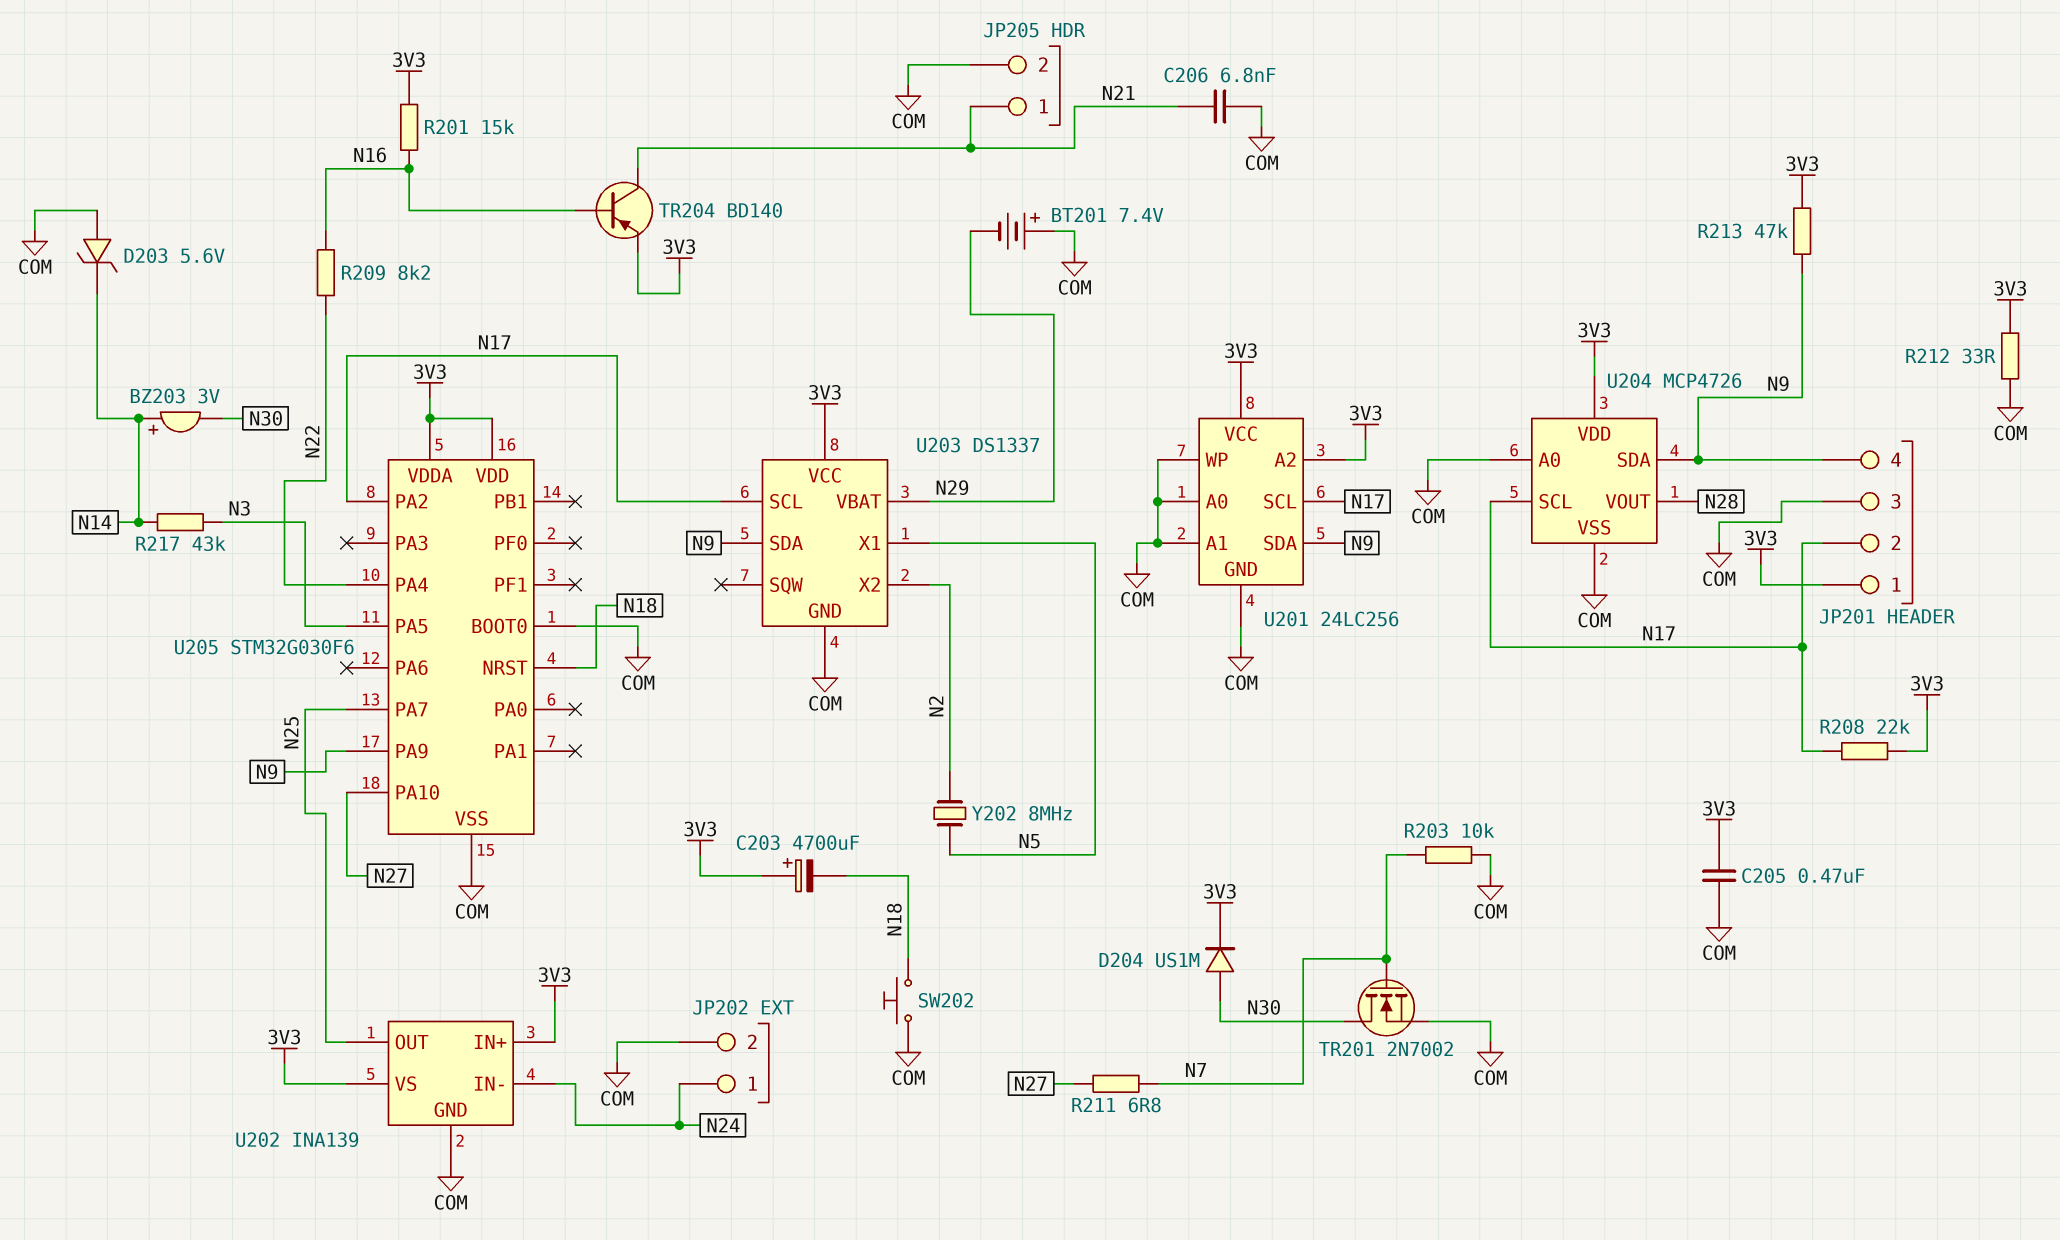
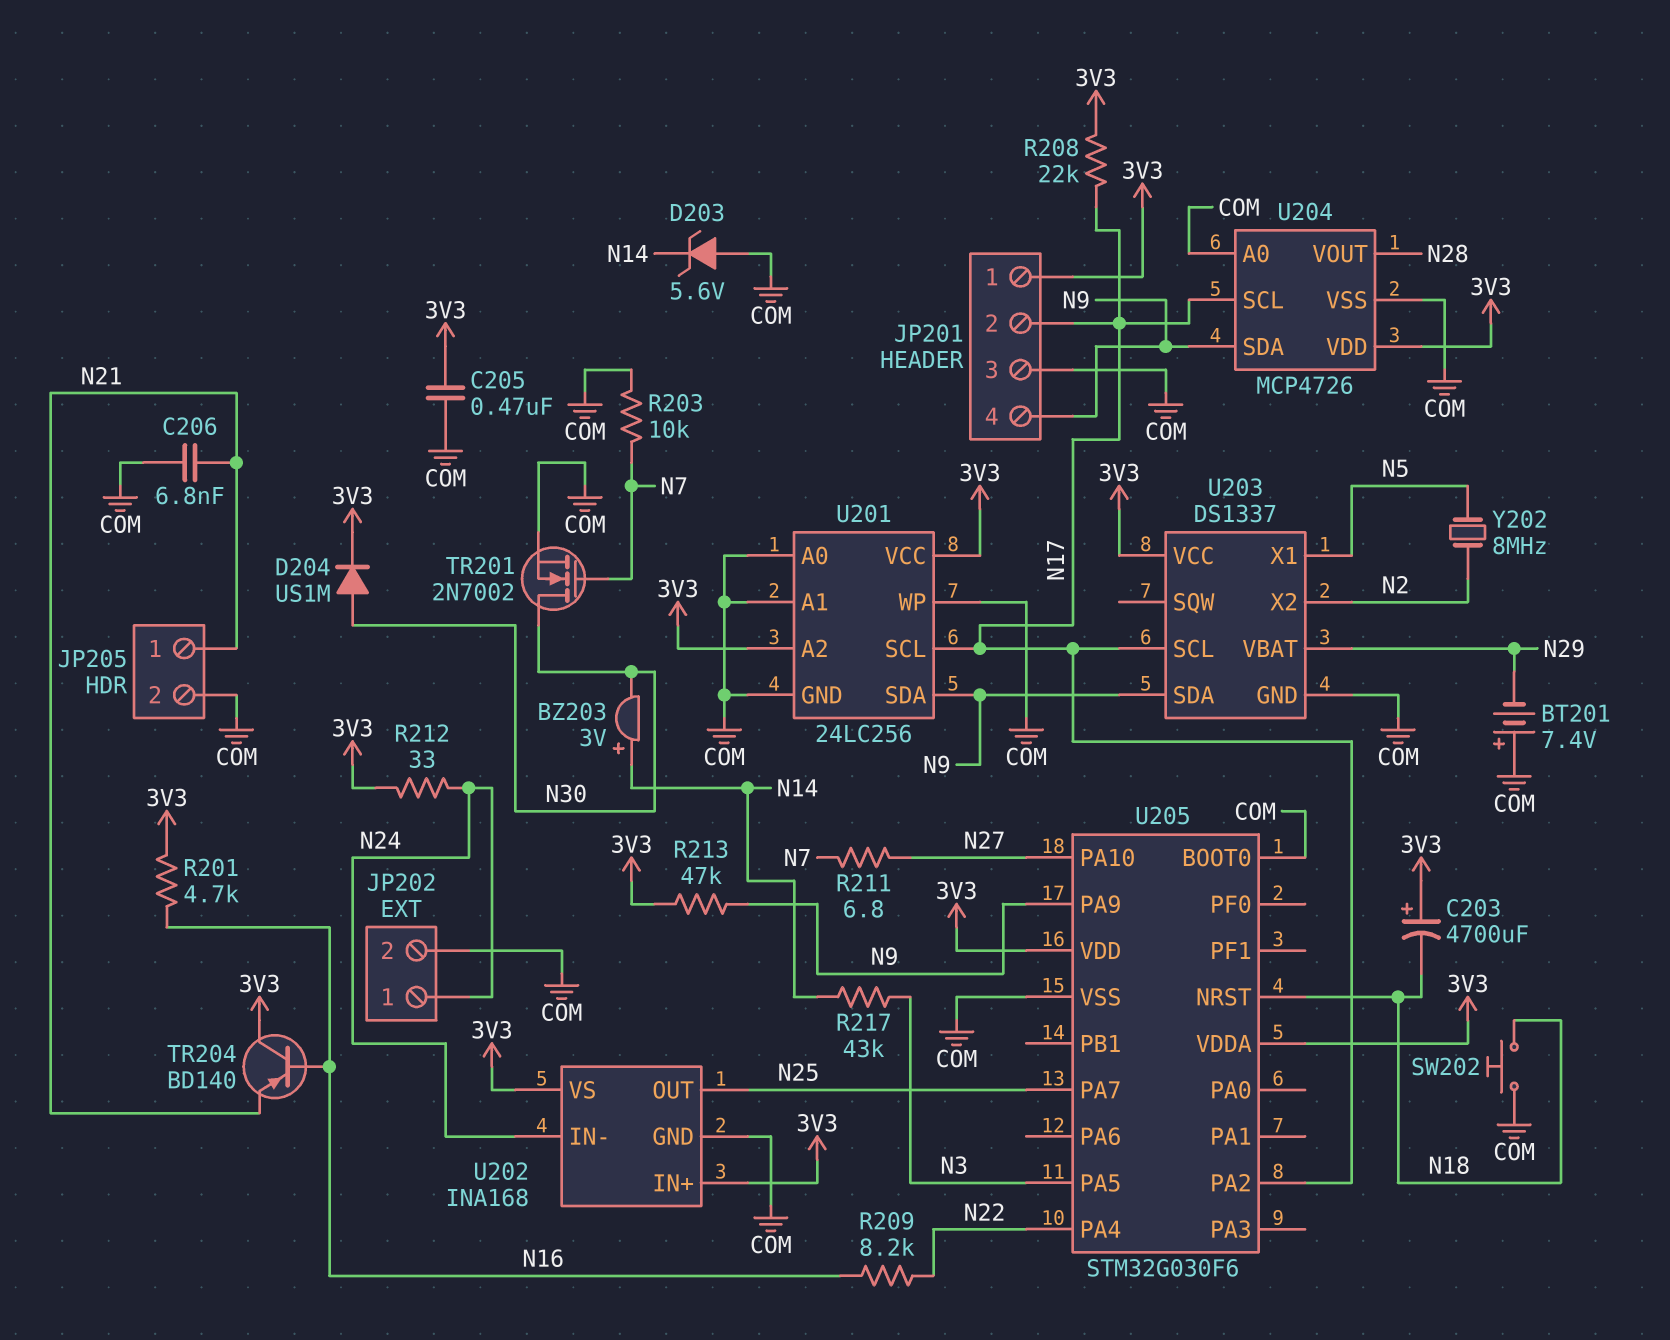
R201: 15k (3V3, N16) -> 4.7k (3V3, N16)
R212: 33 (3V3, COM) -> 33 (3V3, N24)
TR204: PNP BD140 (B N16, C N21, E 3V3) -> PNP BD140 (B N16, C 3V3, E N21)
U202: INA139 -> INA168

